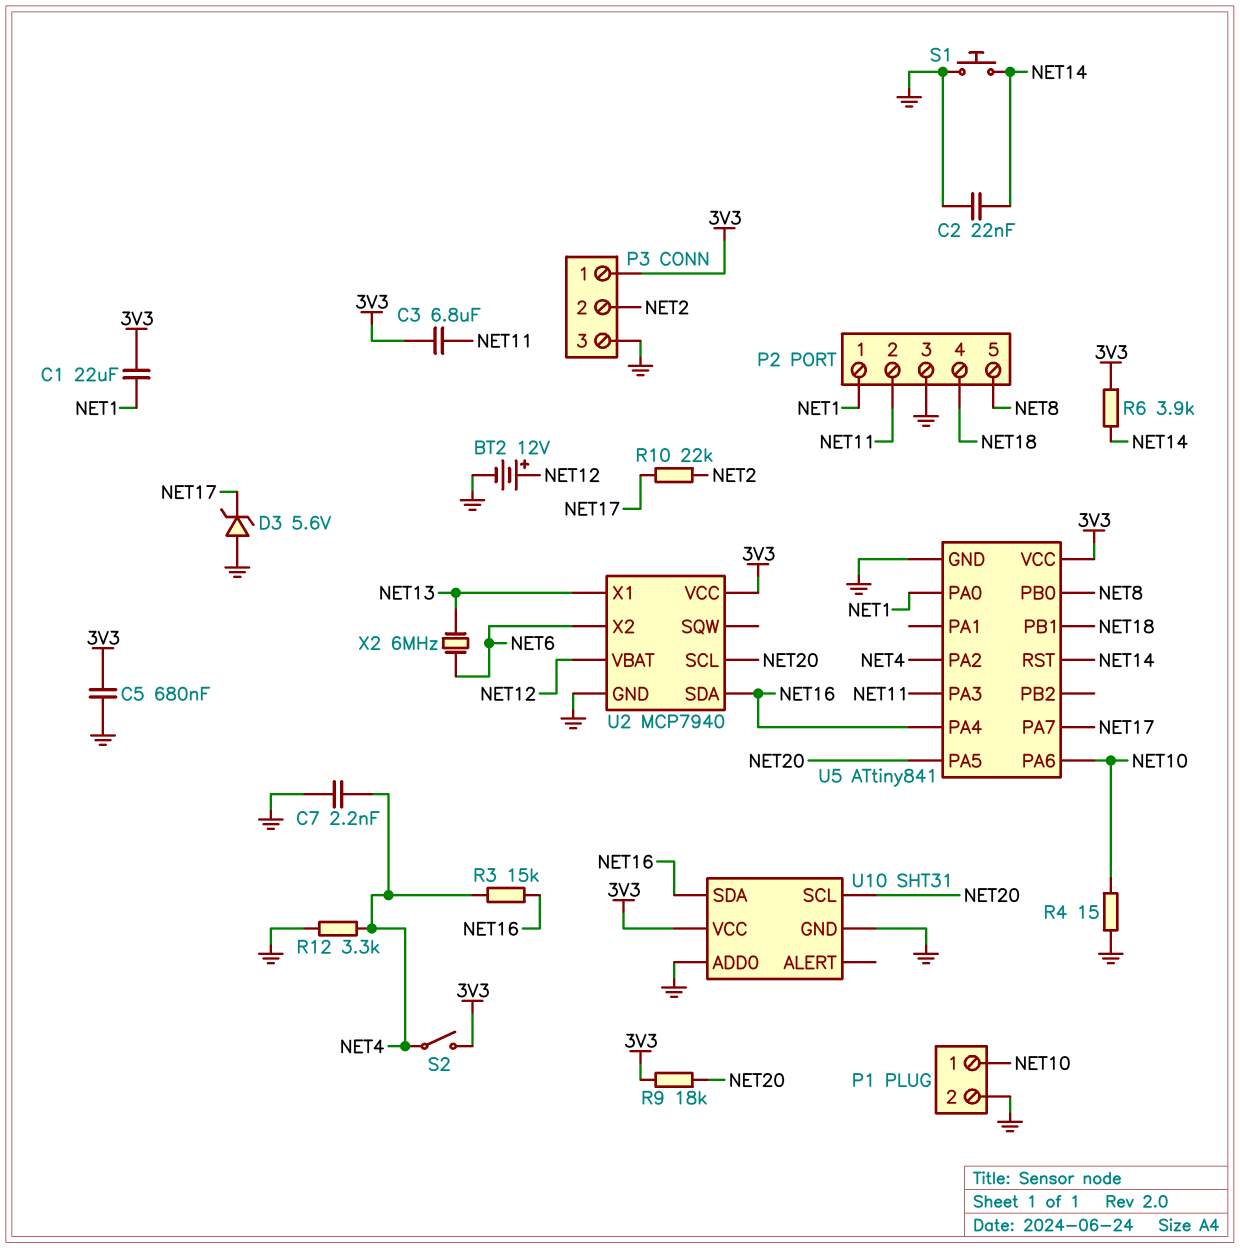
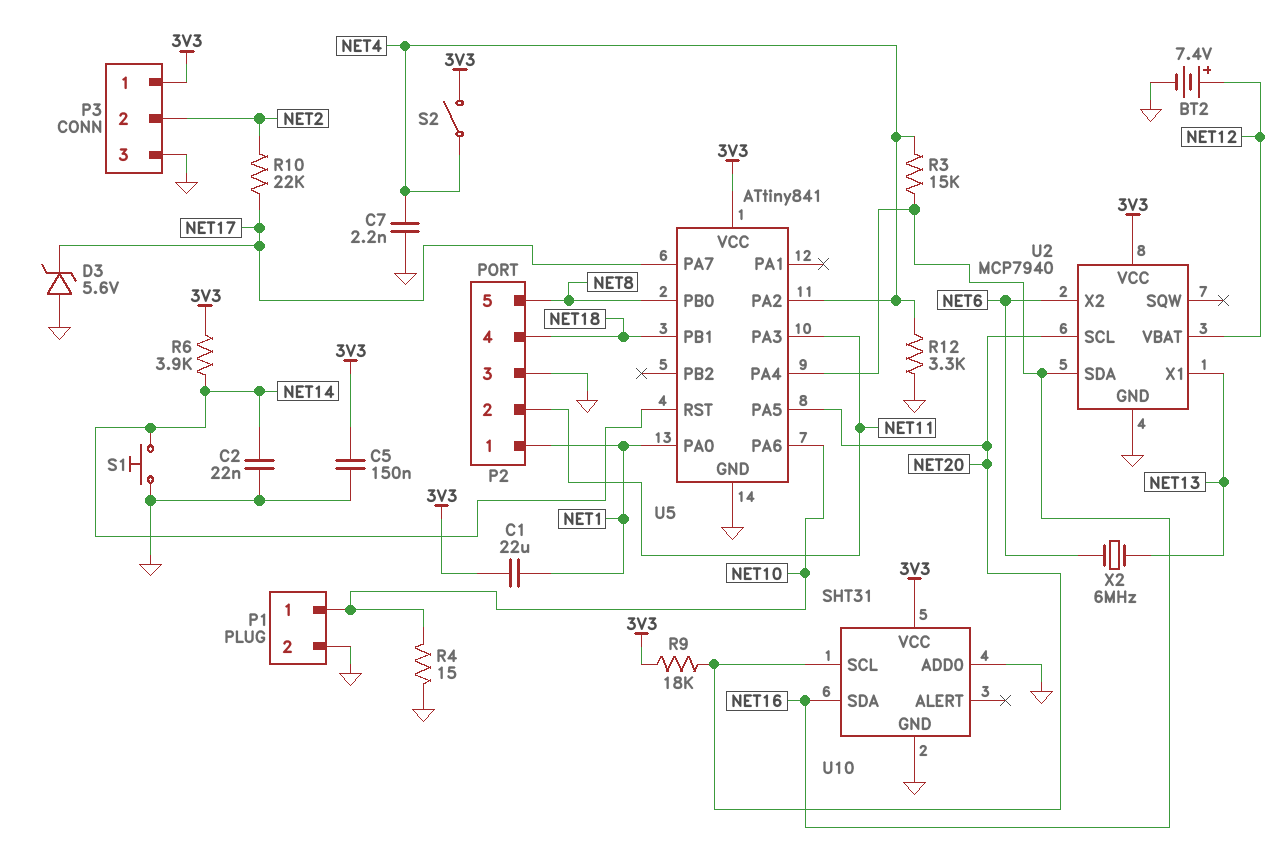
BT2: 12V (plus NET12, minus GND) -> 7.4V (plus NET12, minus GND)
C3: 6.8uF (3V3, NET11) -> none
C5: 680nF (3V3, GND) -> 150nF (3V3, GND)

